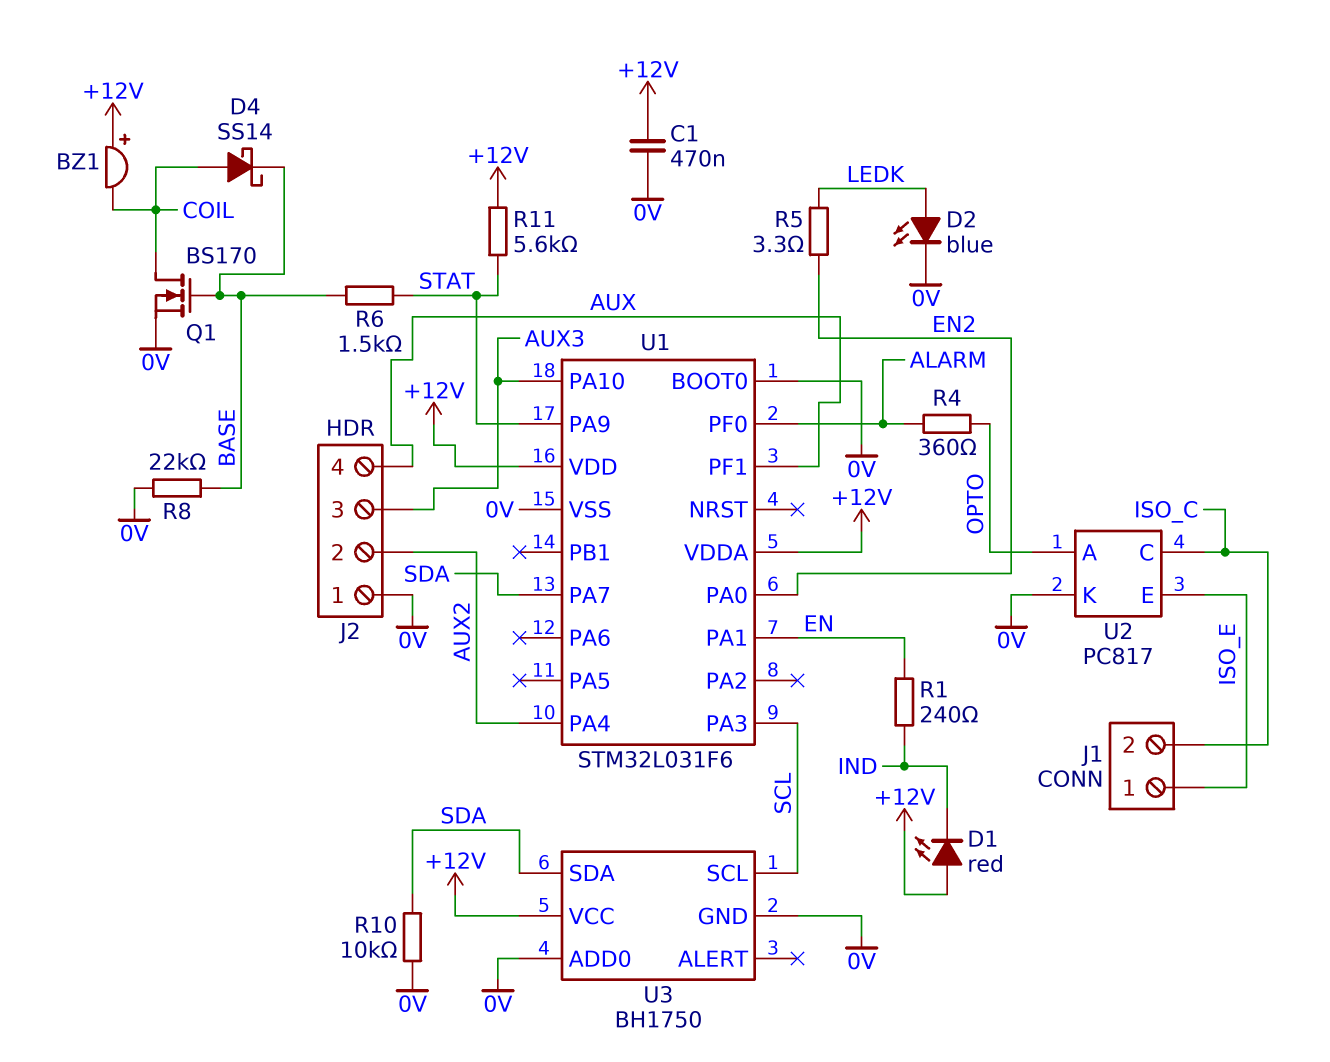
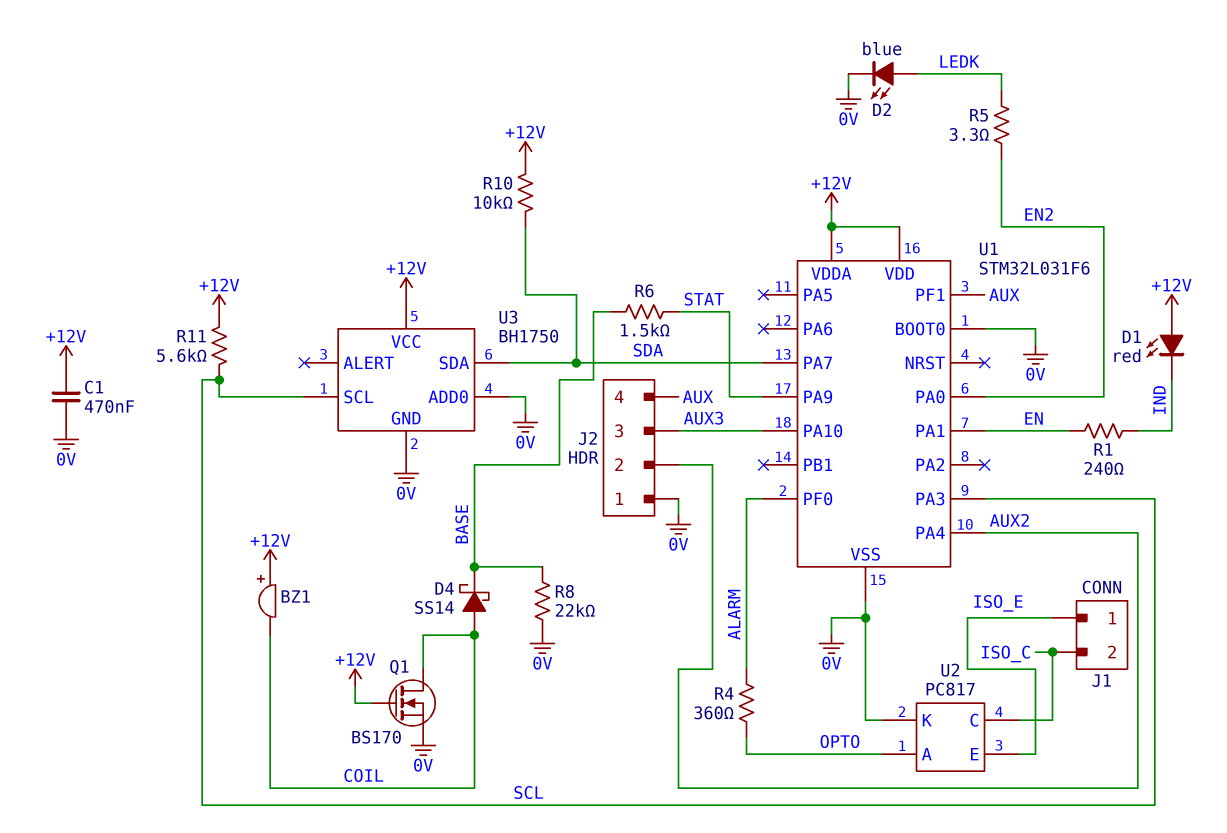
Q1: NMOS BS170 (G BASE, D COIL, S 0V) -> NMOS BS170 (G +12V, D COIL, S 0V)
R10: 10k (0V, SDA) -> 10k (+12V, SDA)
R11: 5.6k (+12V, STAT) -> 5.6k (+12V, SCL)

